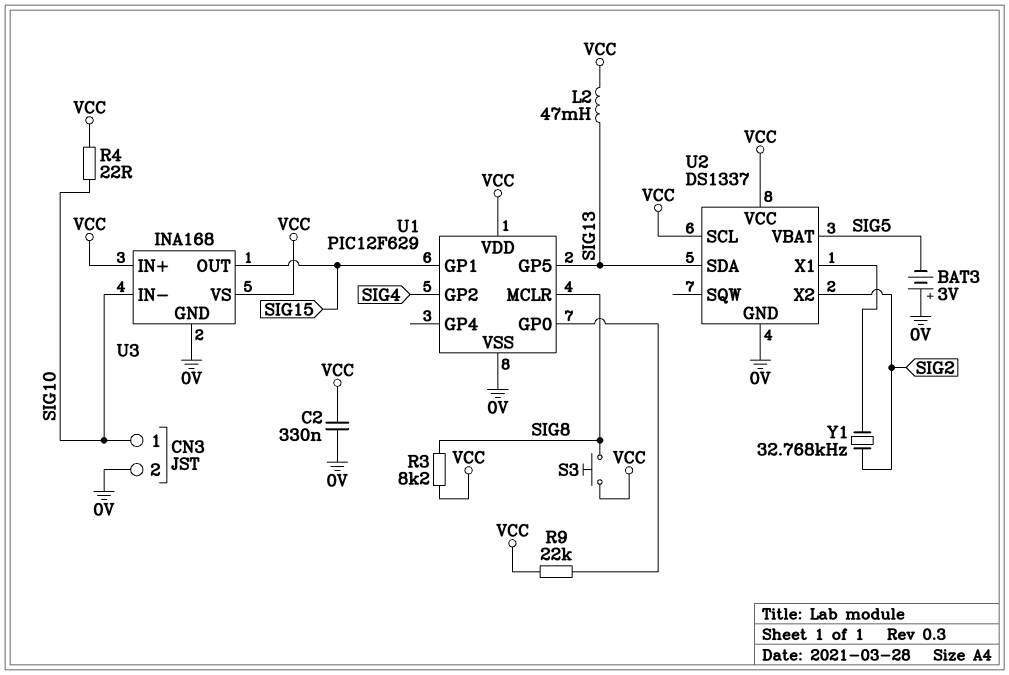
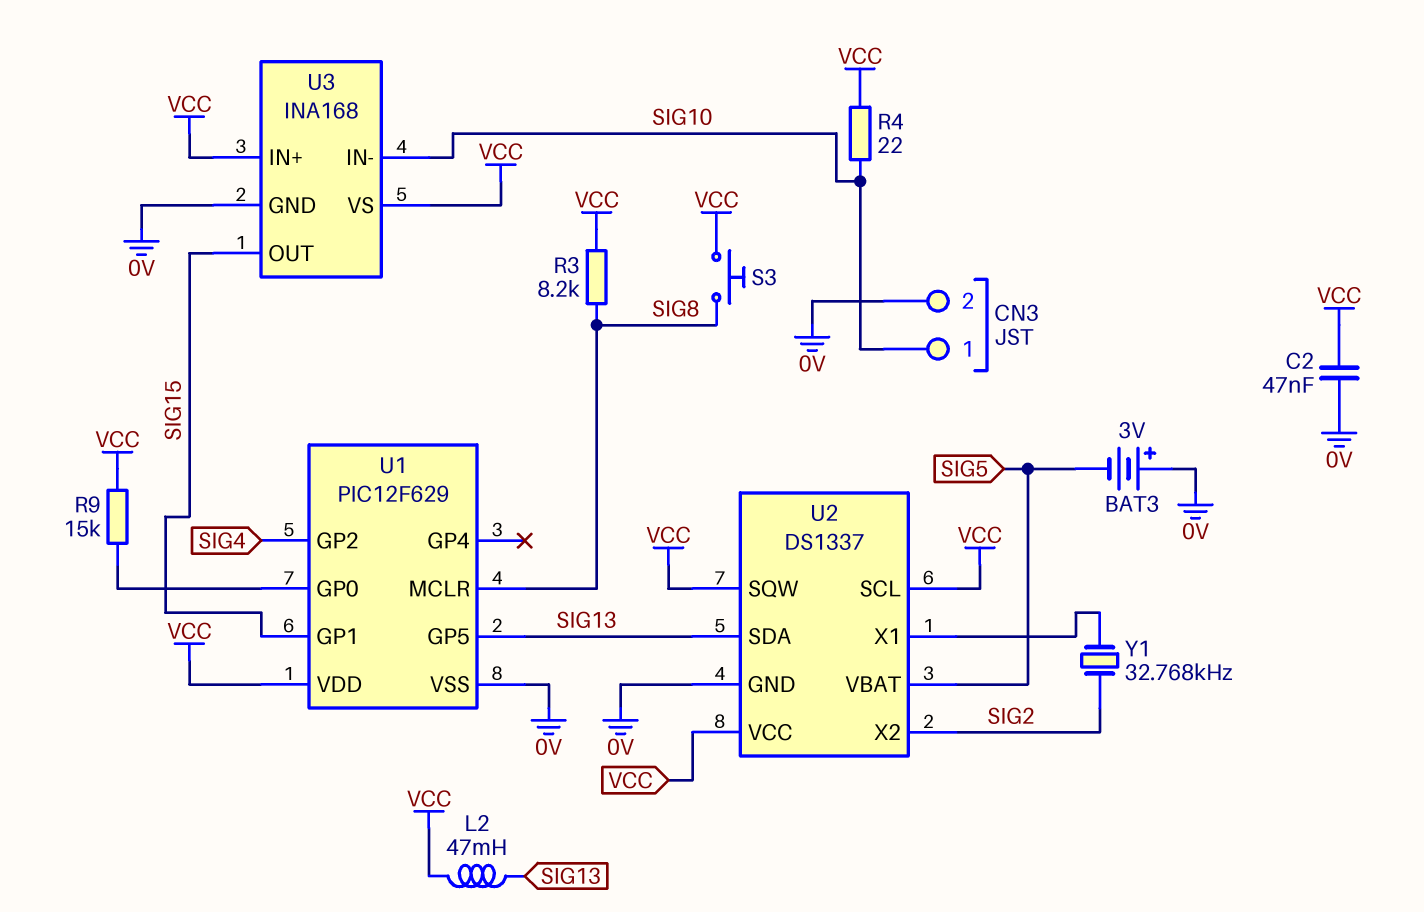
C2: 330nF (0V, VCC) -> 47nF (0V, VCC)
R9: 22k (U1/GP0, VCC) -> 15k (U1/GP0, VCC)
U2 pin SQW: none -> VCC

